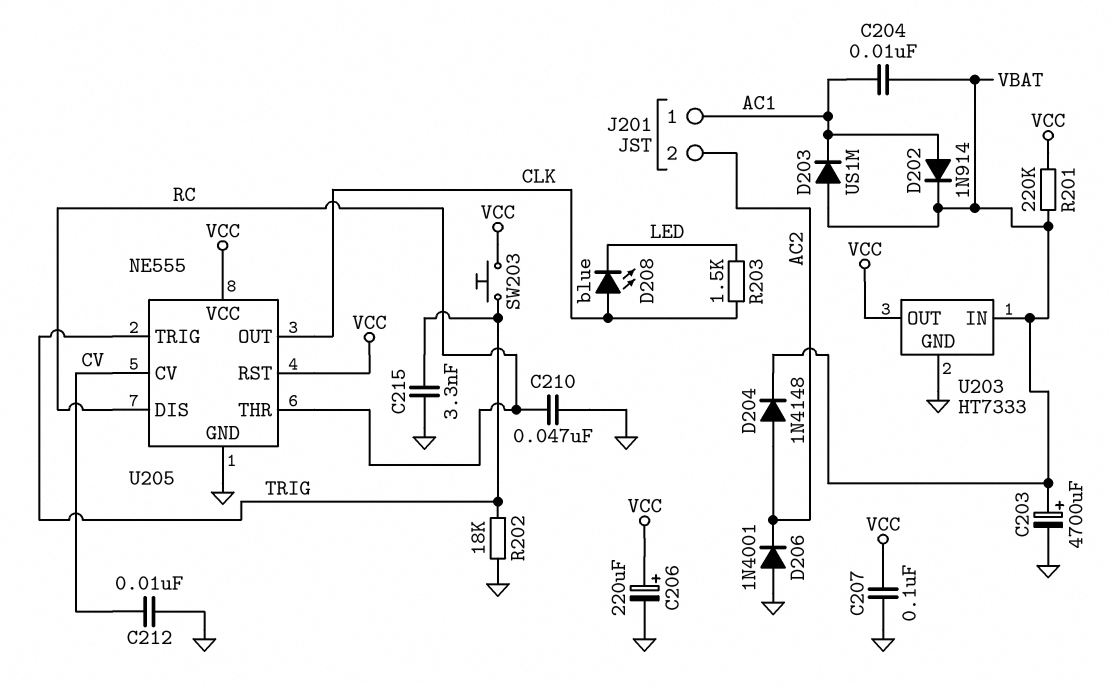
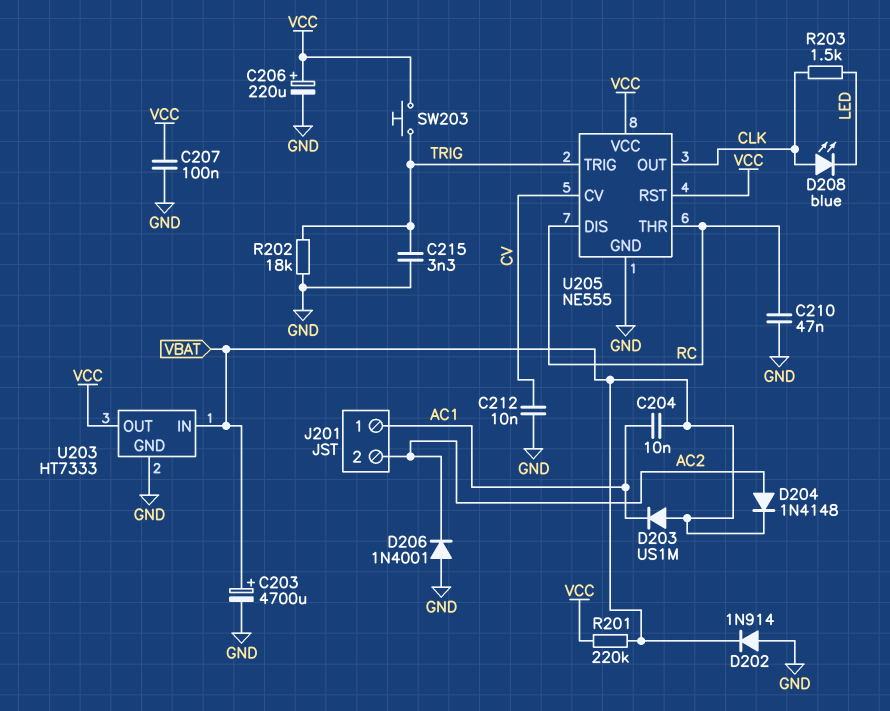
D202: diode 1N914 (A AC1, K VBAT) -> diode 1N914 (A GND, K VBAT)

